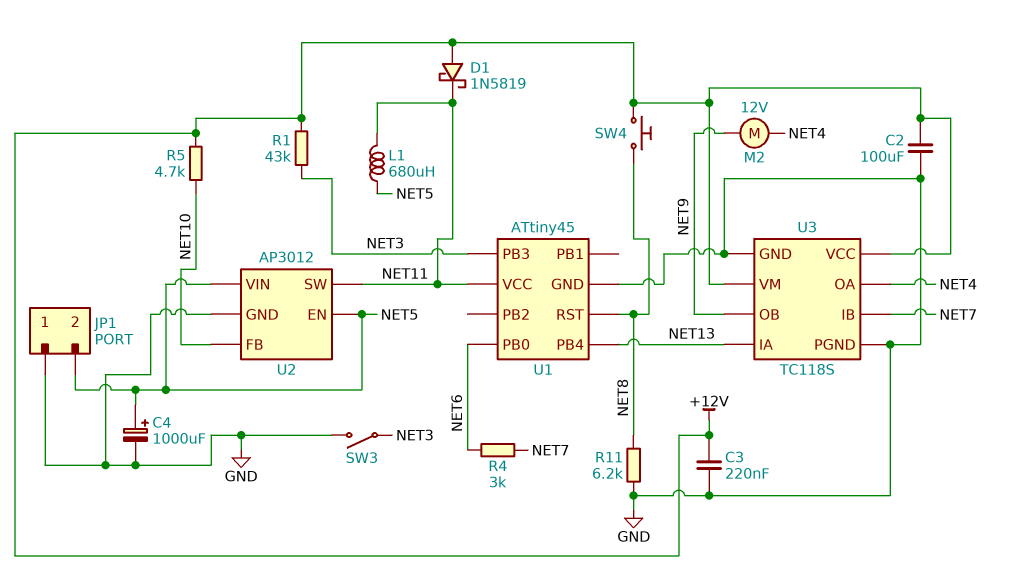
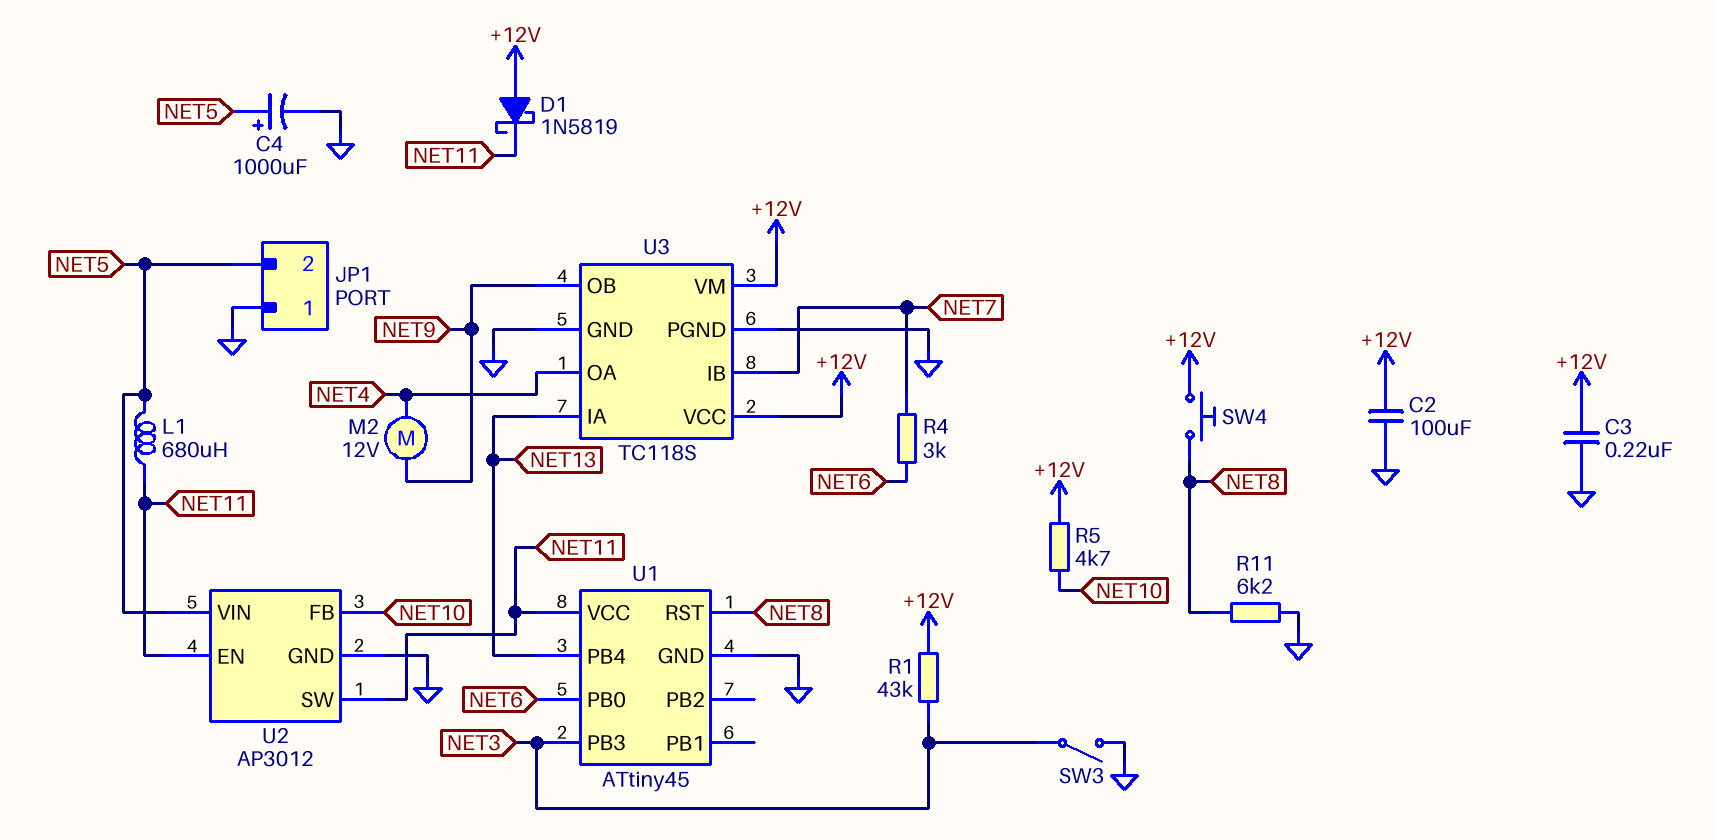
U2 pin EN: NET5 -> NET11

